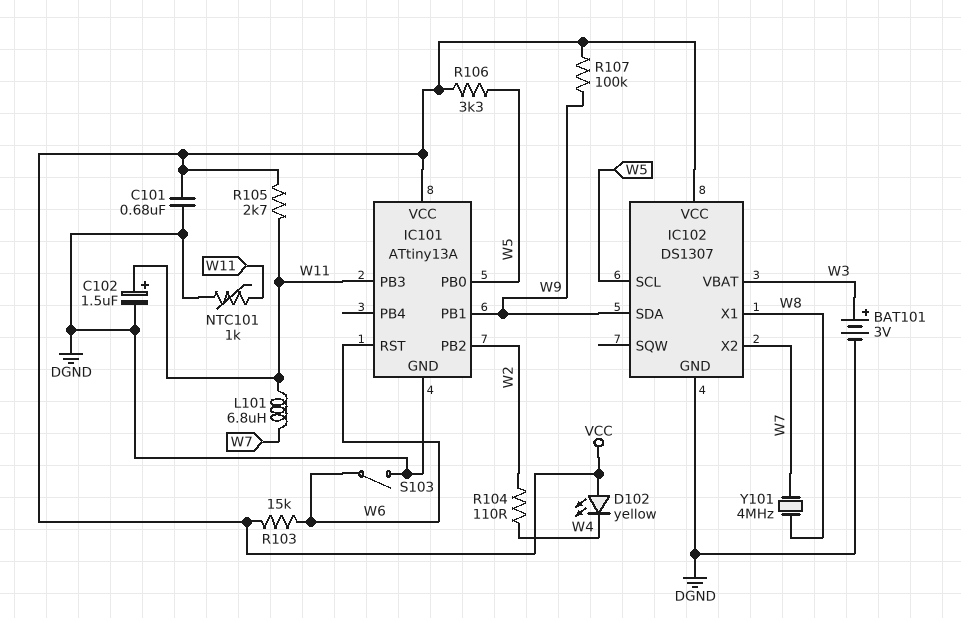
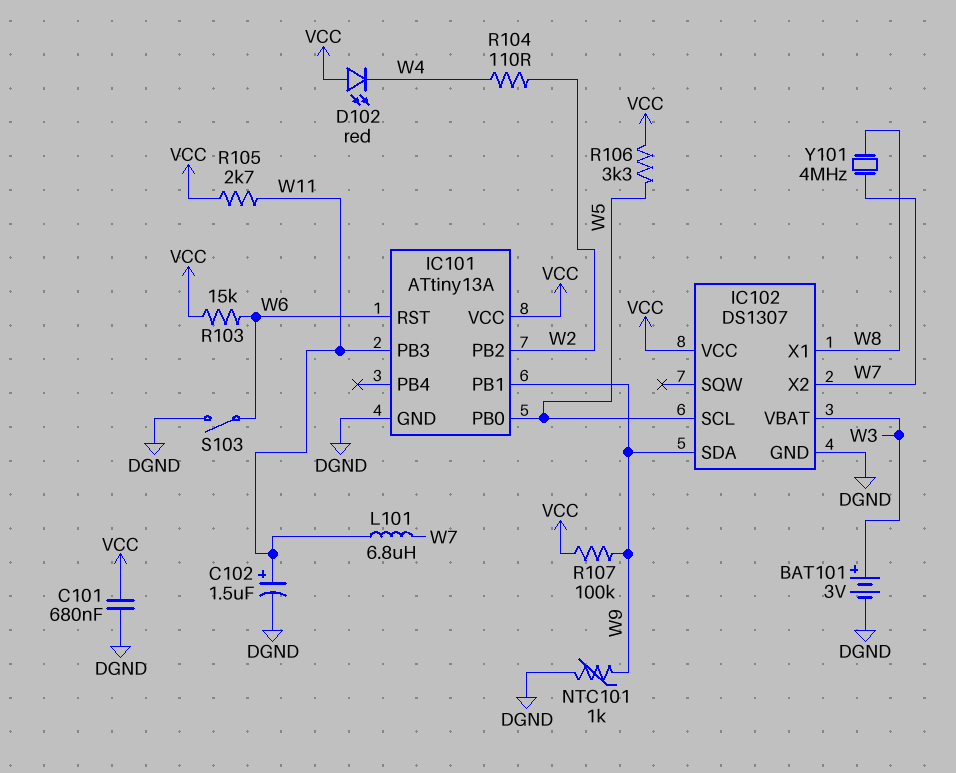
D102: LED yellow (A VCC, K W4) -> LED red (A VCC, K W4)
NTC101: 1k (DGND, W11) -> 1k (DGND, W9)

